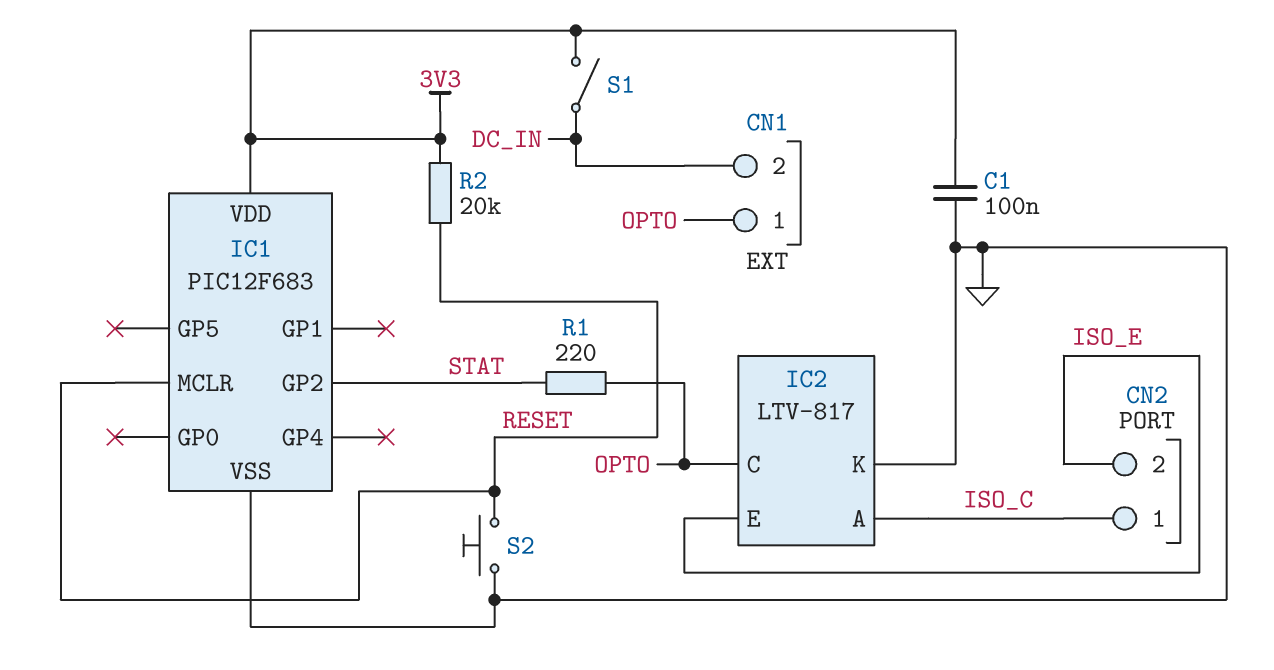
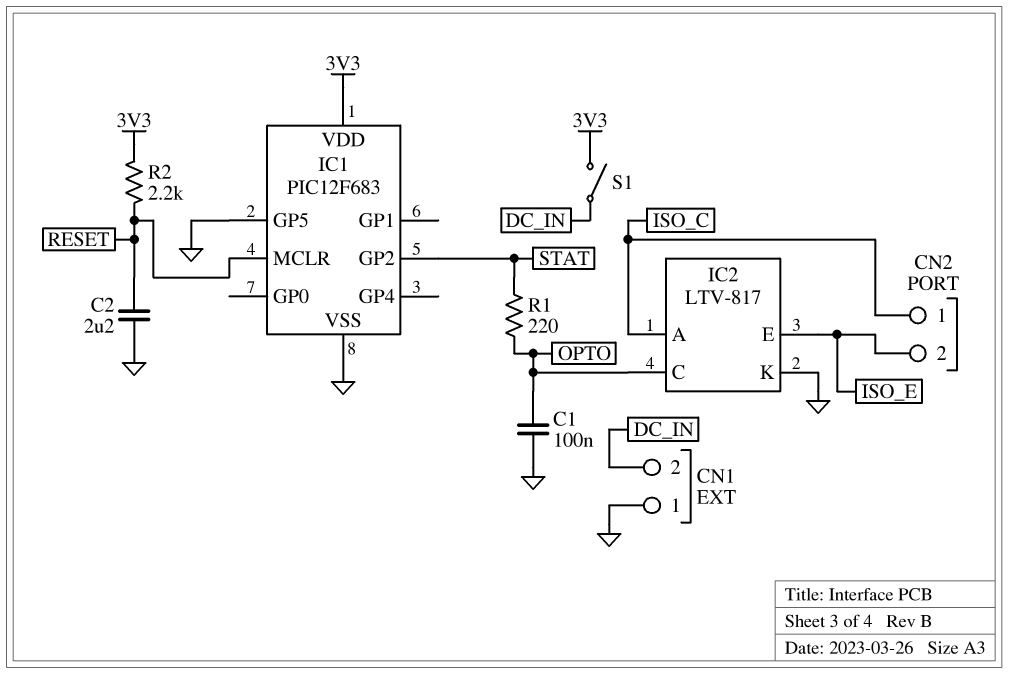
C1: 100nF (3V3, GND) -> 100nF (GND, OPTO)
C2: none -> 2.2uF (GND, RESET)
CN1 pin 1: OPTO -> GND
IC1 pin GP5: none -> GND
R2: 20k (3V3, RESET) -> 2.2k (3V3, RESET)
S2: button (GND, RESET) -> none

